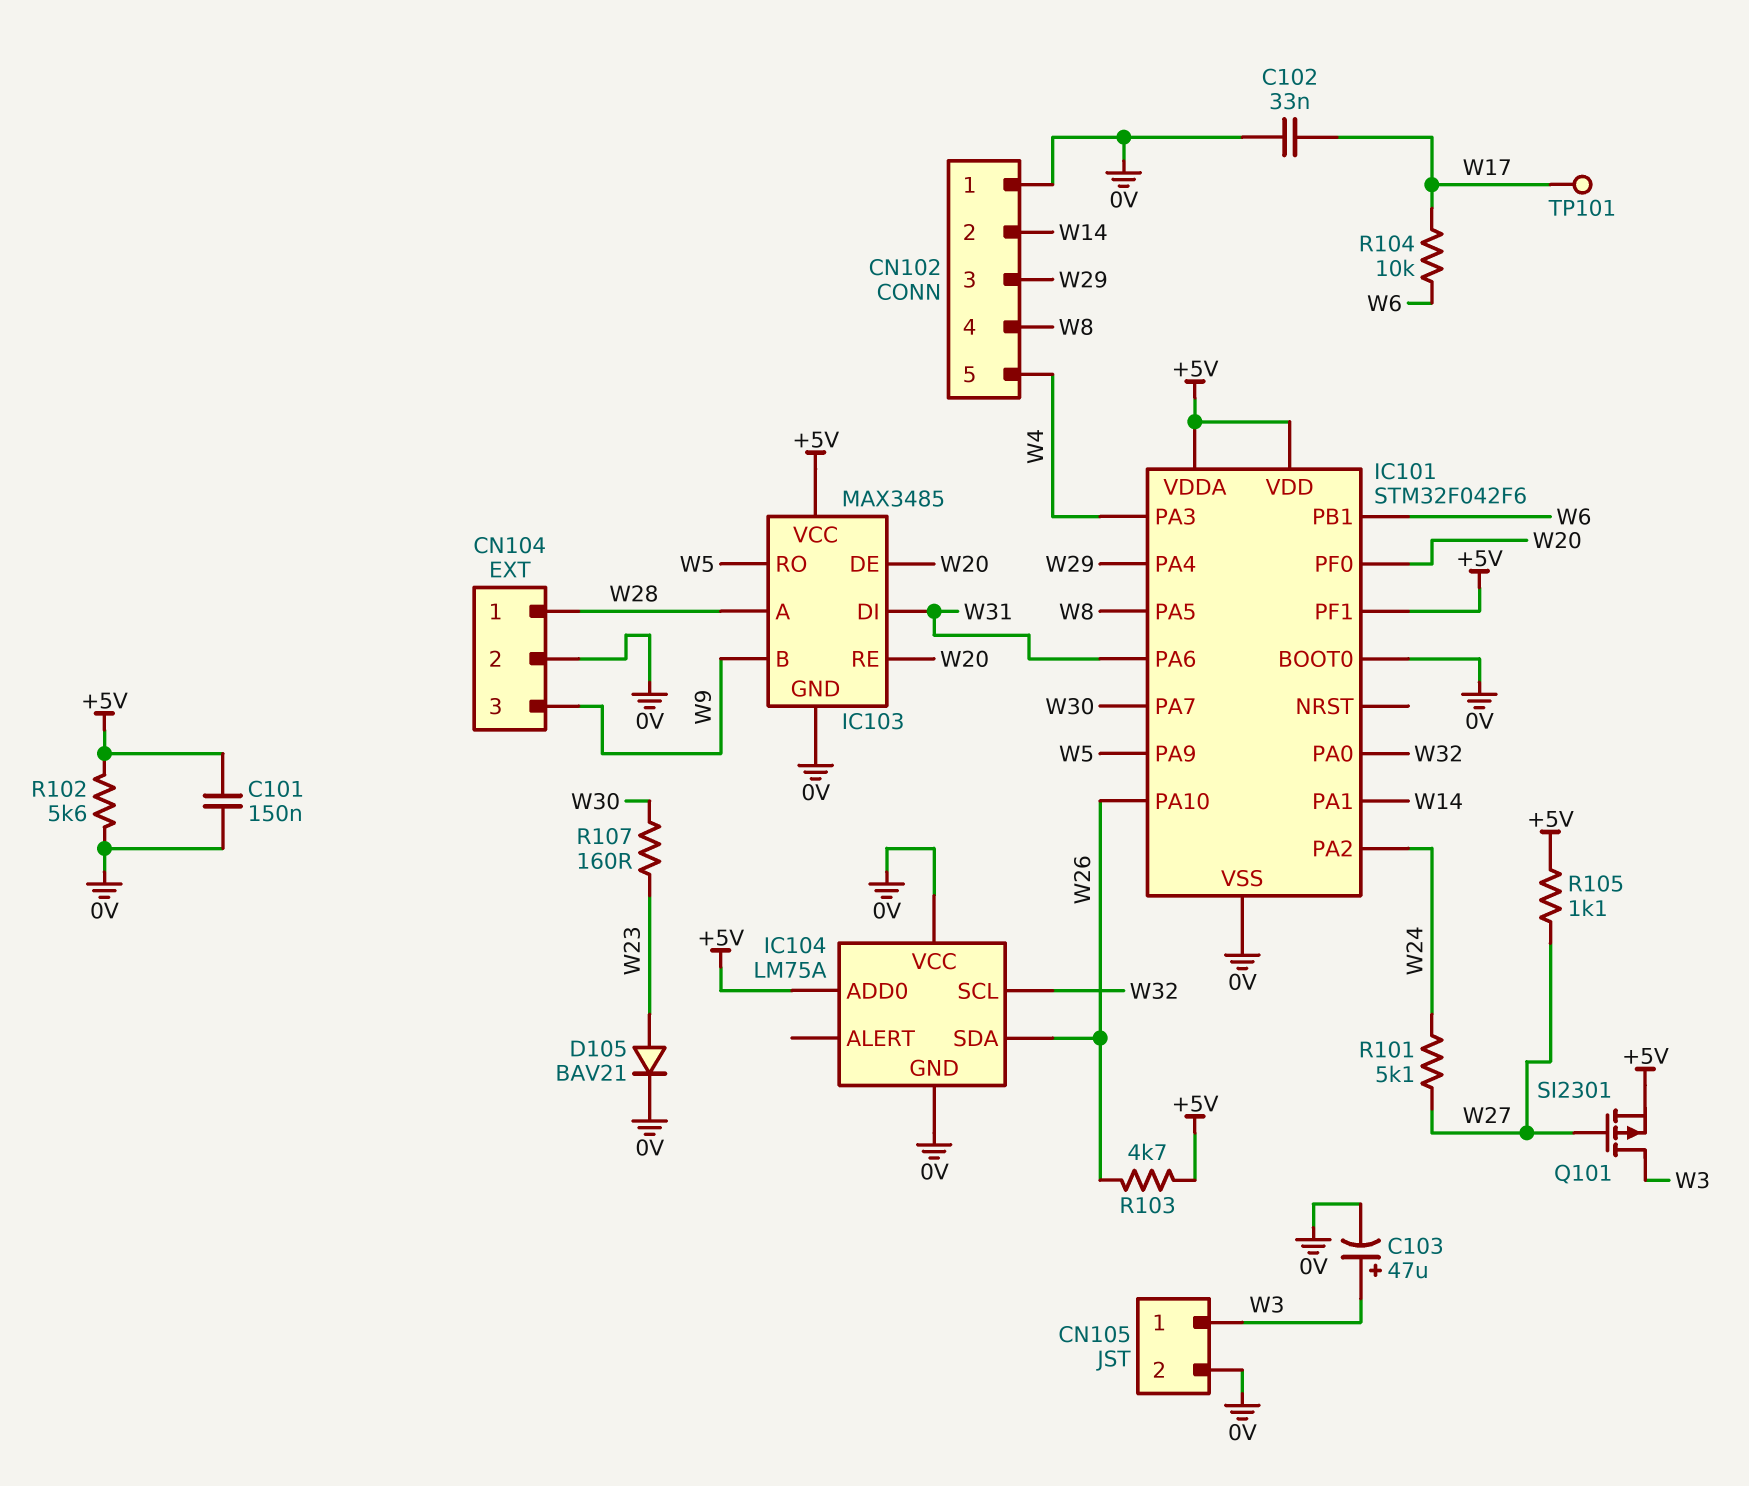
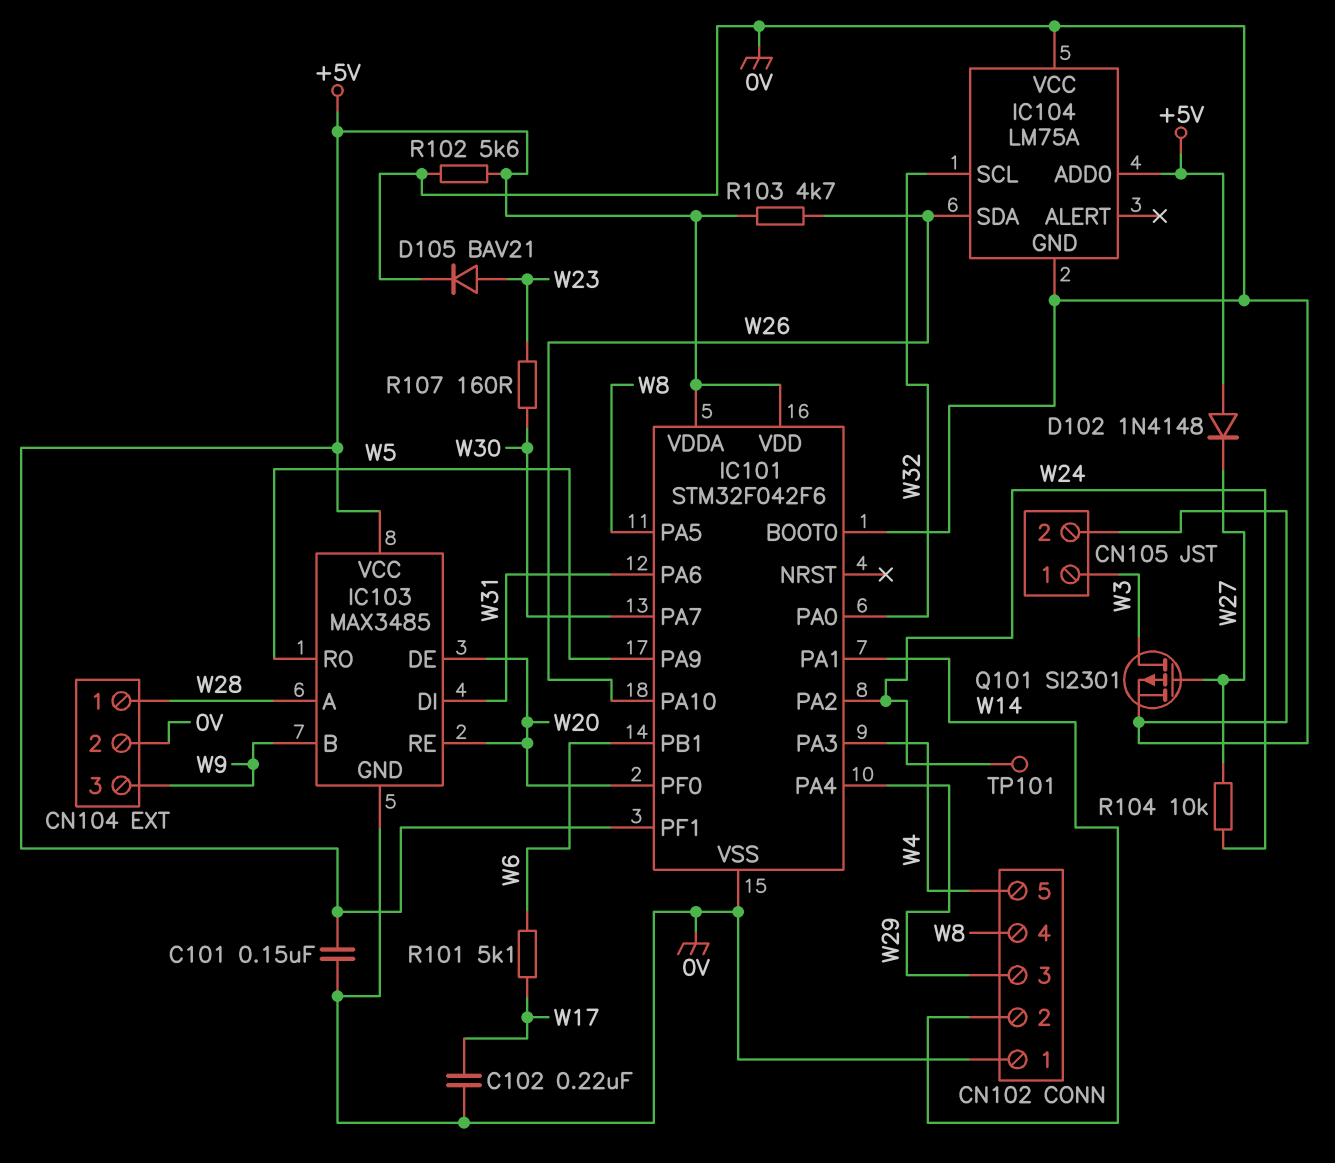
C102: 33nF (0V, W17) -> 220nF (0V, W17)
C103: 47uF (plus W3, minus 0V) -> none
D102: none -> diode 1N4148 (A +5V, K W27)
Q101: PMOS SI2301 (G W27, D W3, S +5V) -> PMOS SI2301 (G W27, D W3, S 0V)
R101: 5.1k (W24, W27) -> 5.1k (W6, W17)
R104: 10k (W6, W17) -> 10k (W24, W27)
R105: 1.1k (+5V, W27) -> none
TP101: test point (W17) -> test point (W24)

